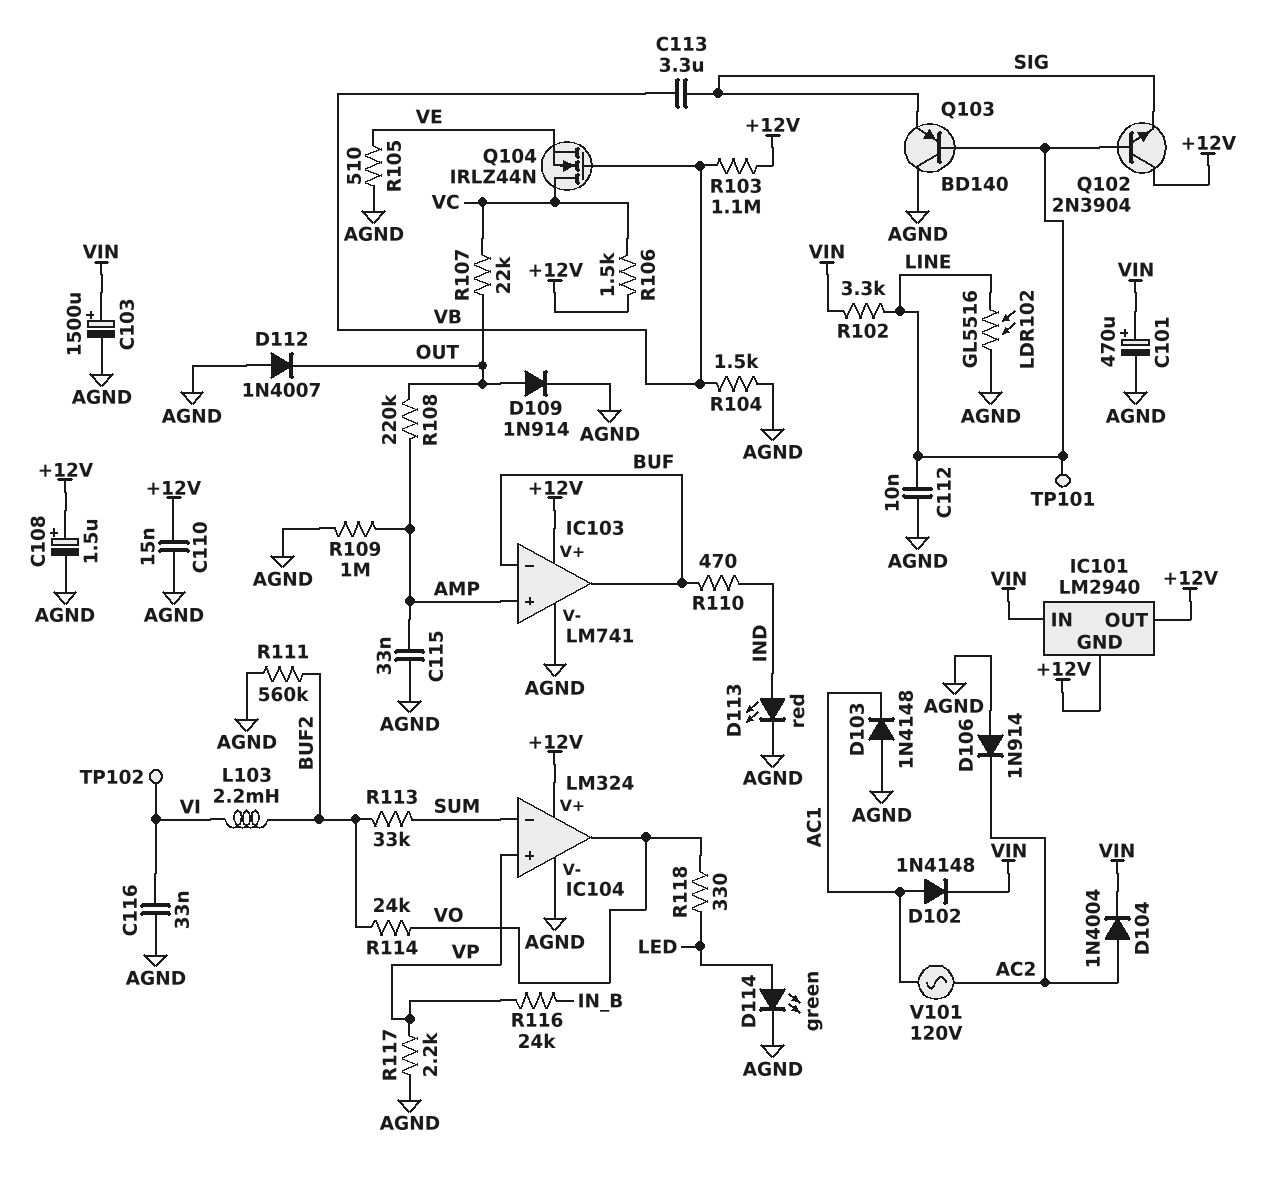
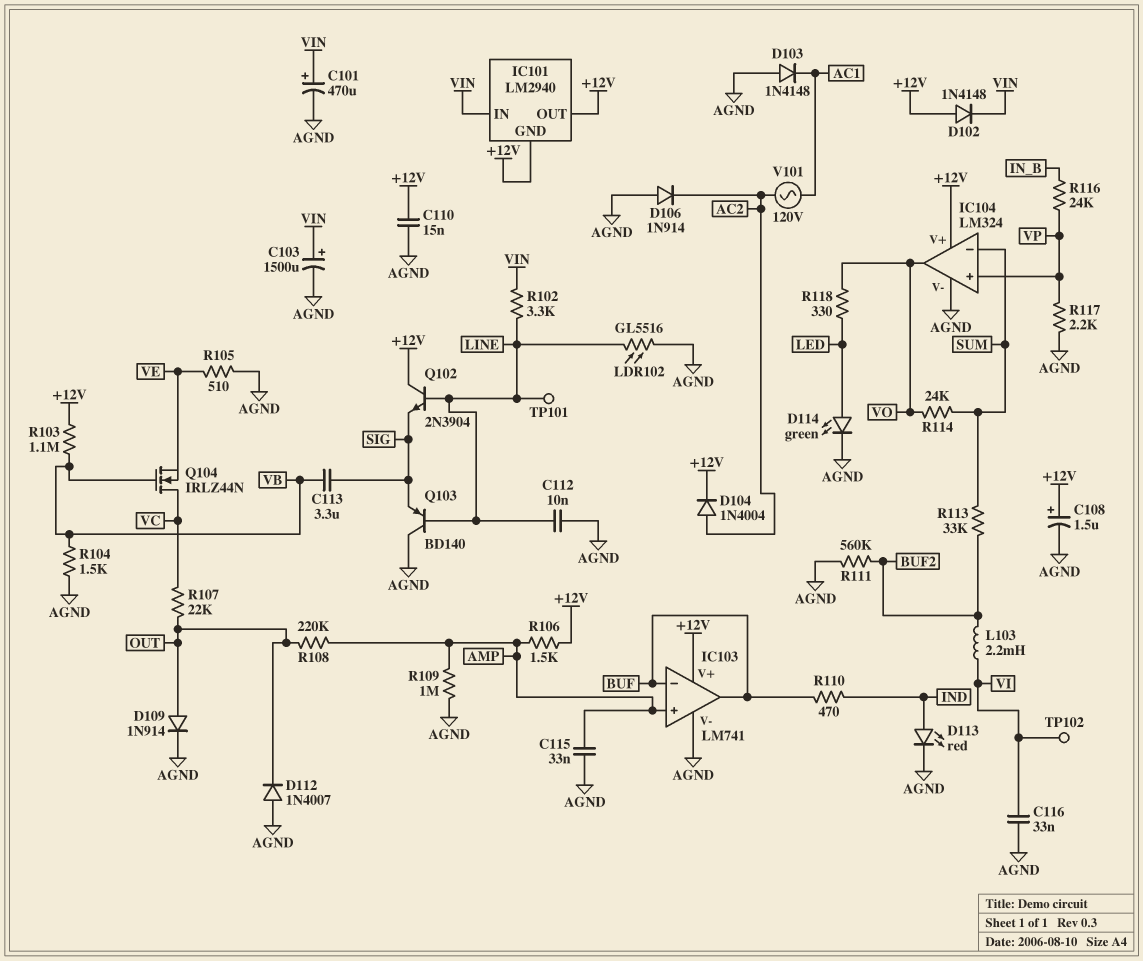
D102: diode 1N4148 (A AC1, K VIN) -> diode 1N4148 (A +12V, K VIN)
D104: diode 1N4004 (A AC2, K VIN) -> diode 1N4004 (A AC2, K +12V)
R106: 1.5k (+12V, VC) -> 1.5k (+12V, AMP)
R114: 24k (BUF2, VO) -> 24k (SUM, VO)

